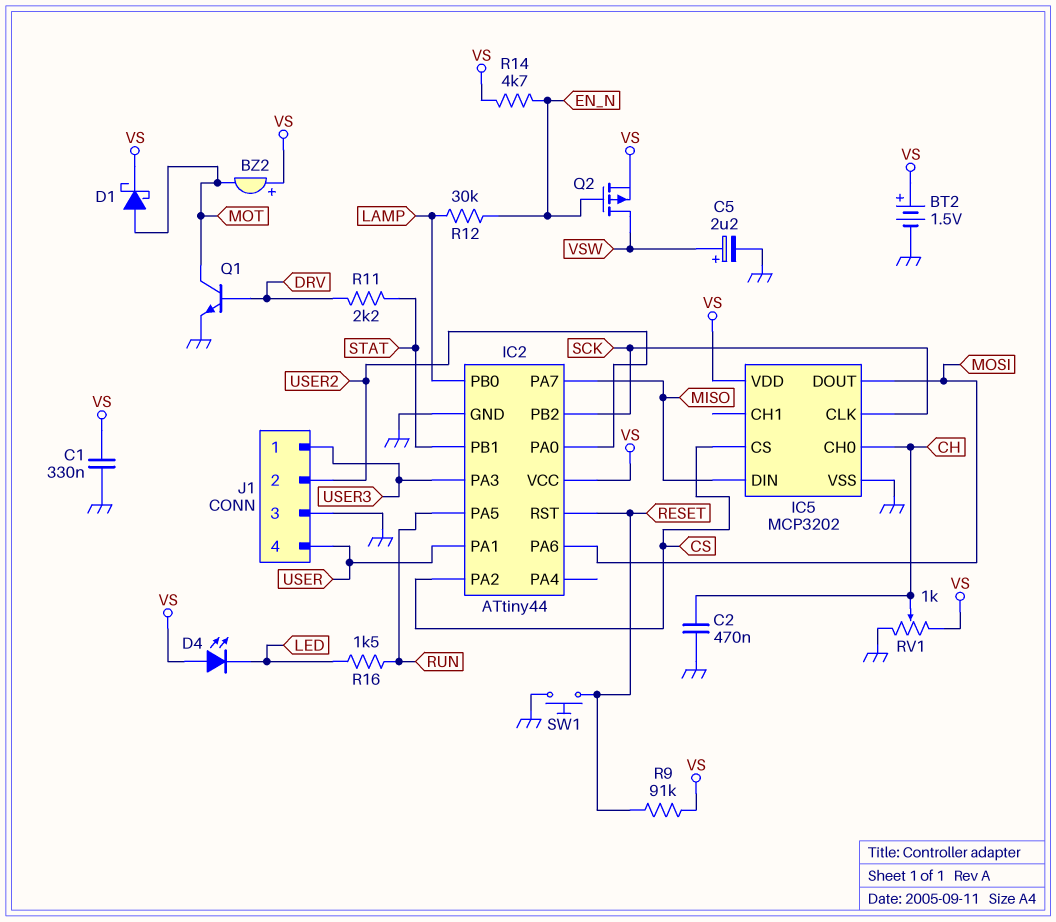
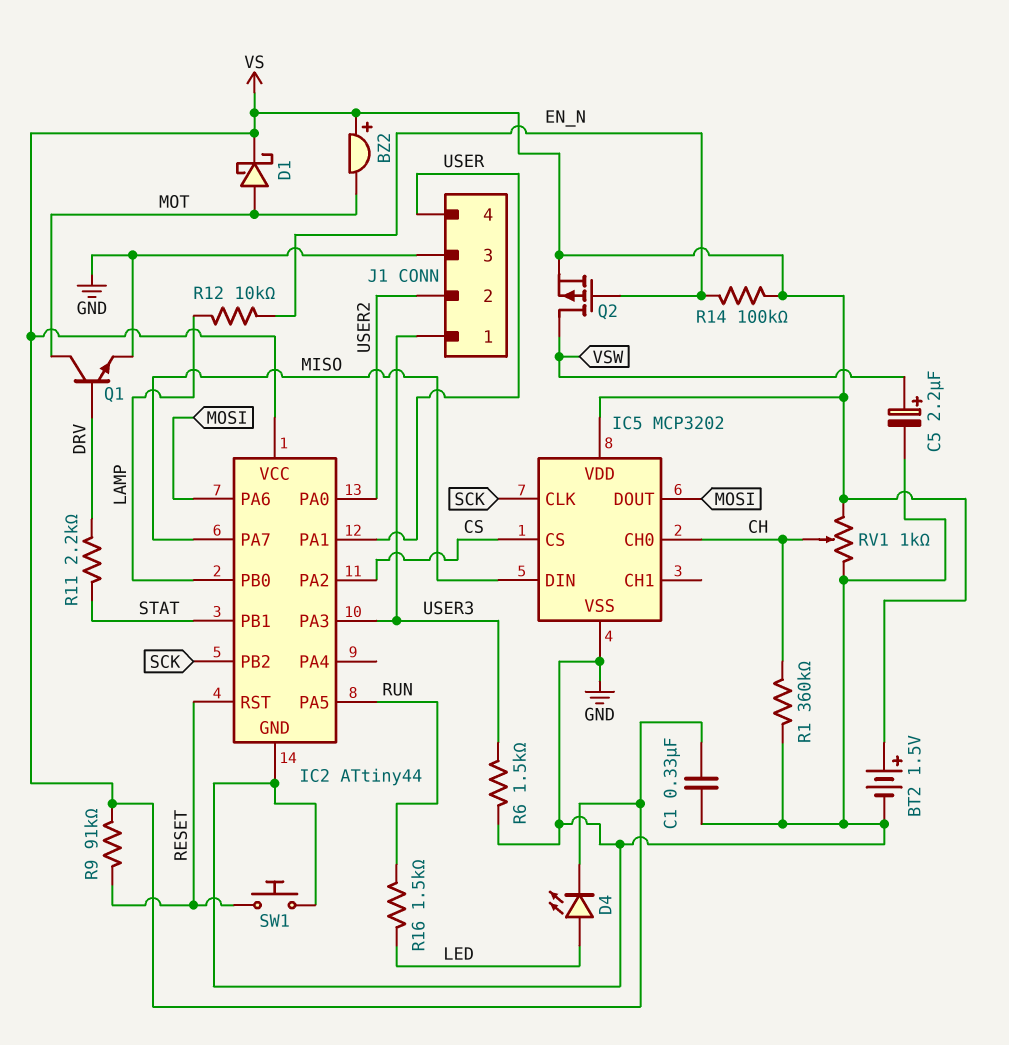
C2: 470nF (CH, GND) -> none
D4: LED (A VS, K LED) -> LED (A LED, K VS)
R1: none -> 360k (CH, GND)
R6: none -> 1.5k (GND, USER3)
R12: 30k (EN_N, LAMP) -> 10k (EN_N, LAMP)
R14: 4.7k (EN_N, VS) -> 100k (EN_N, VS)

